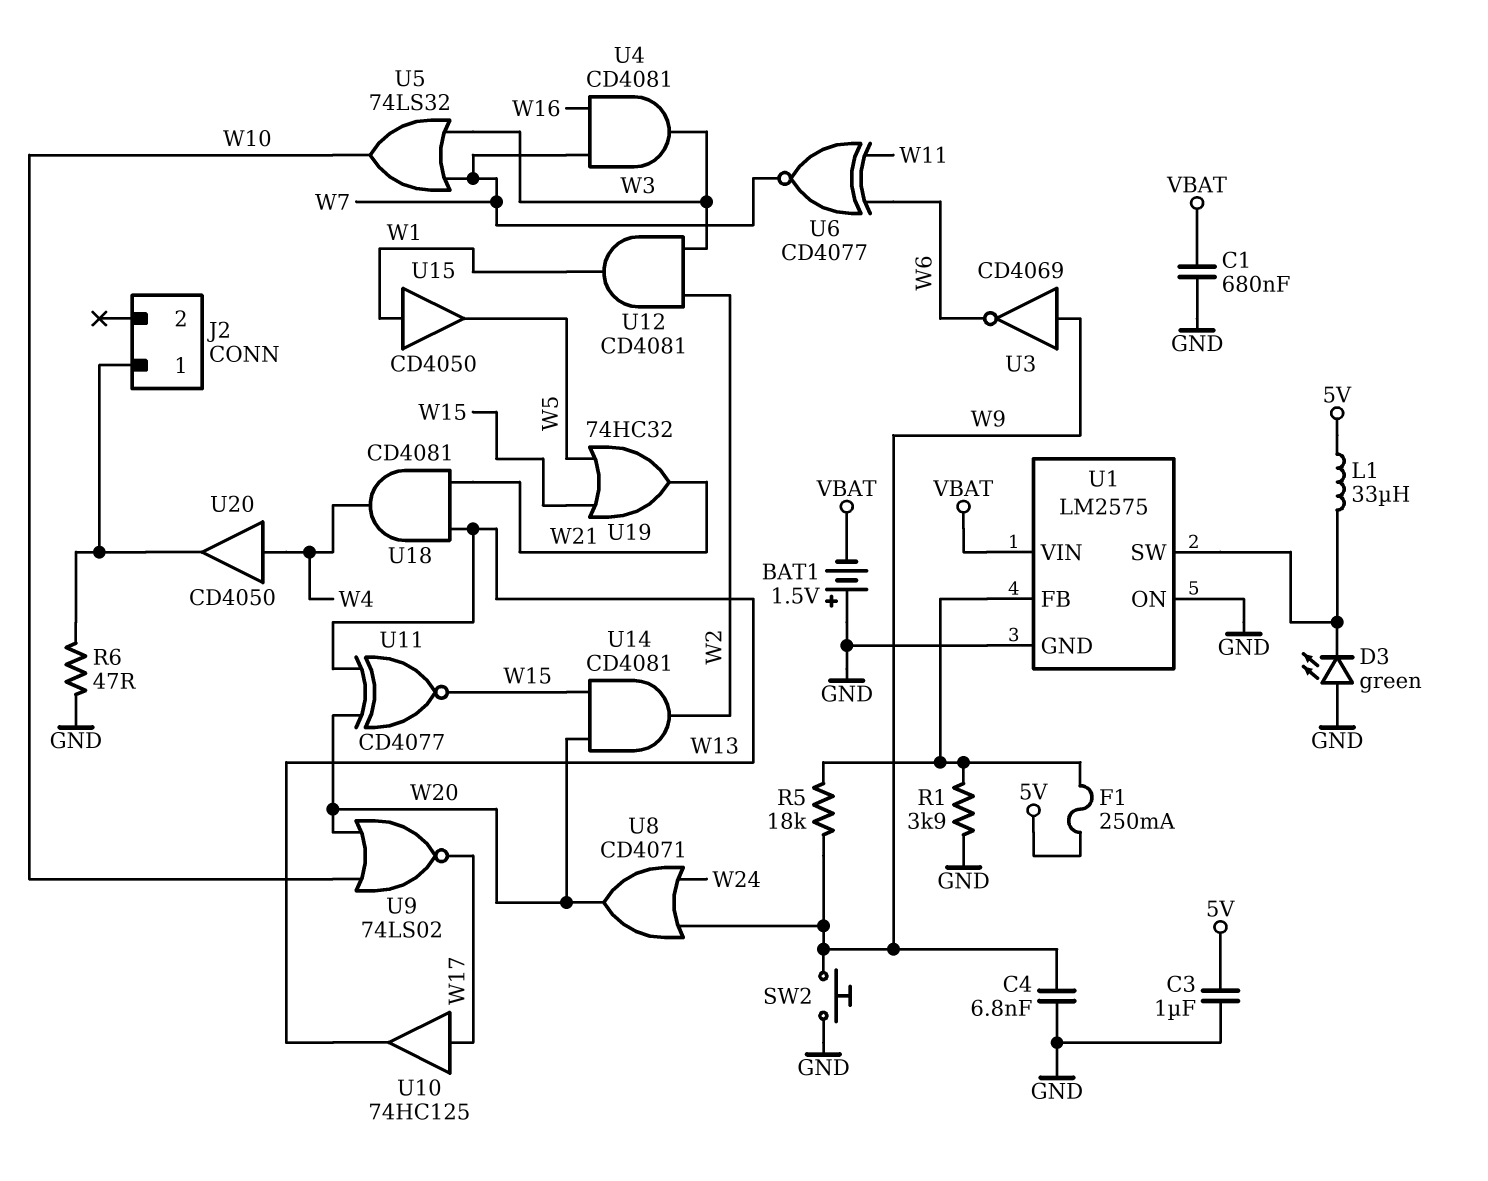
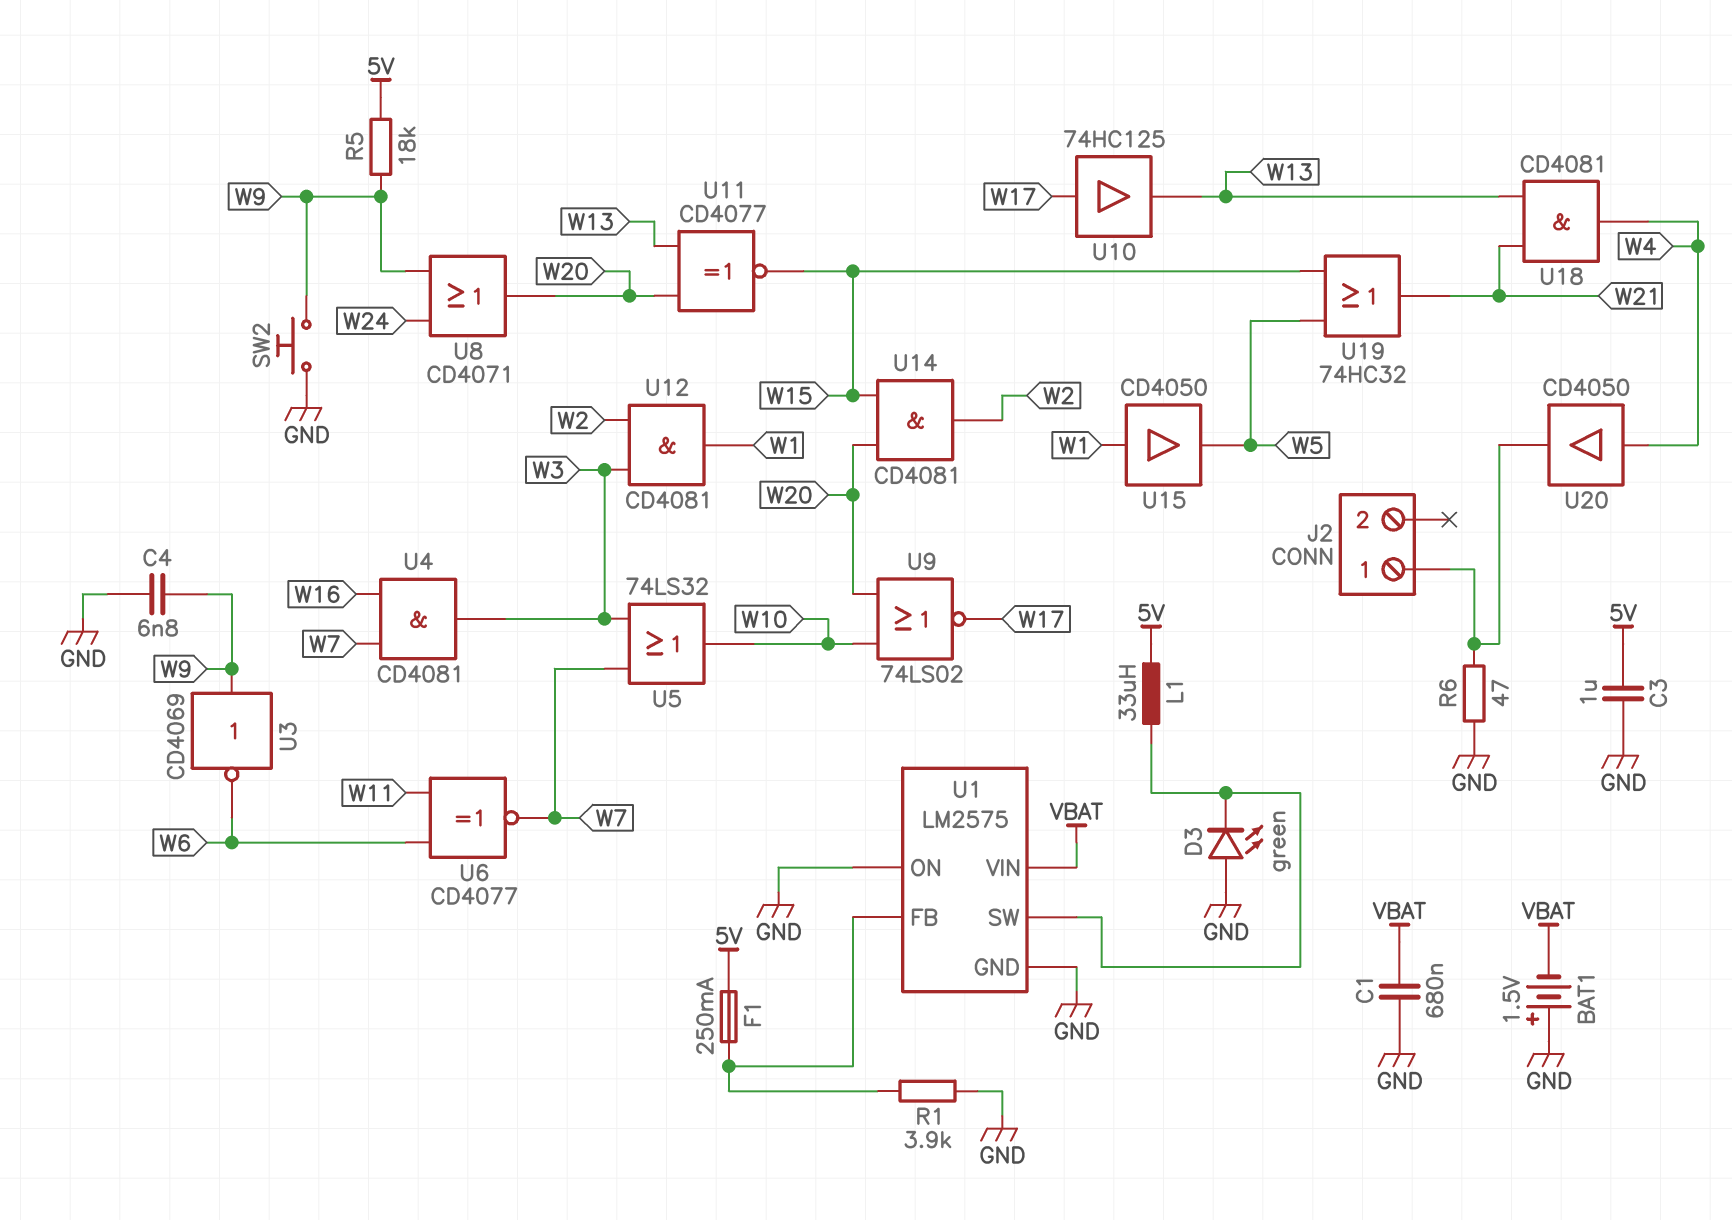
R5: 18k (U1/FB, W9) -> 18k (5V, W9)

